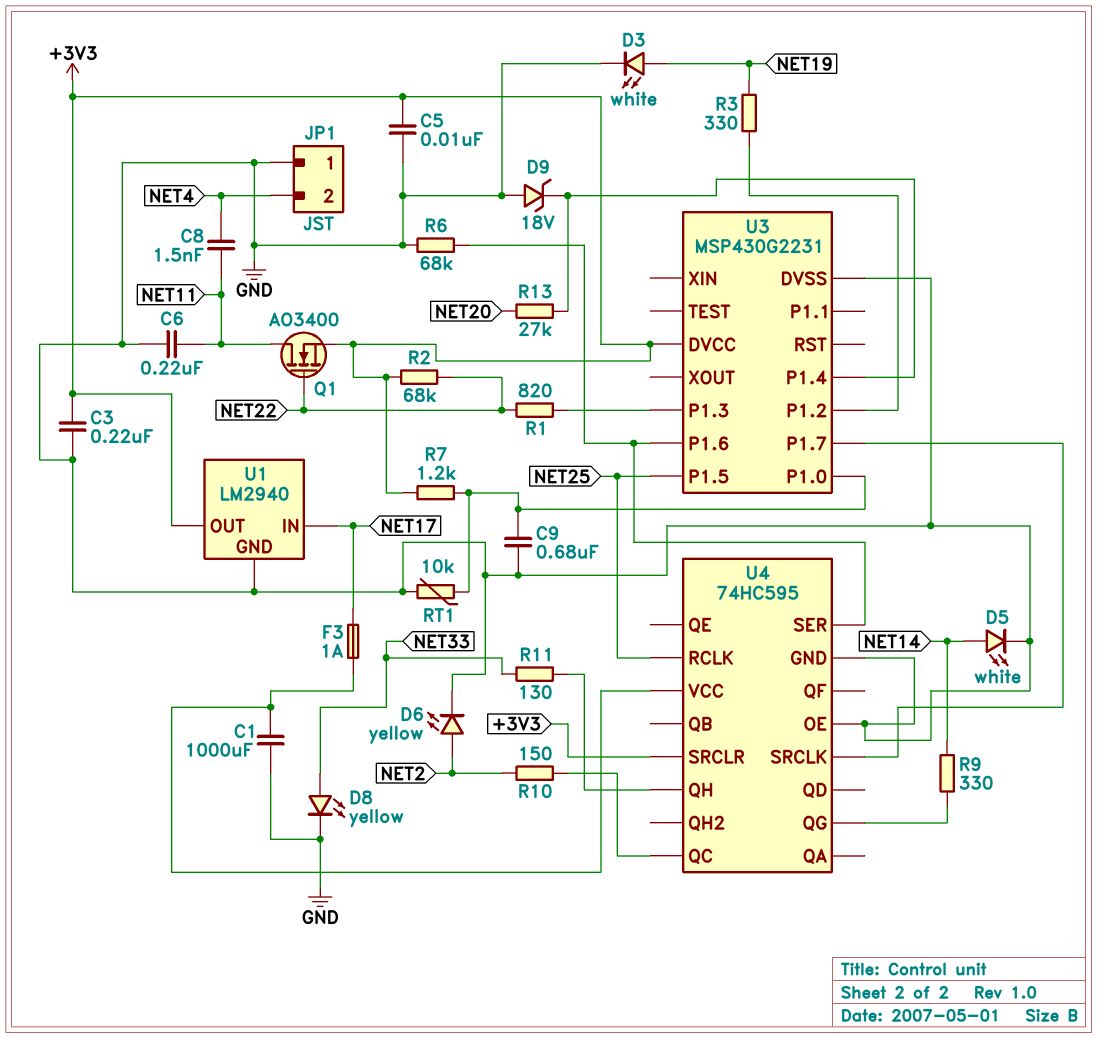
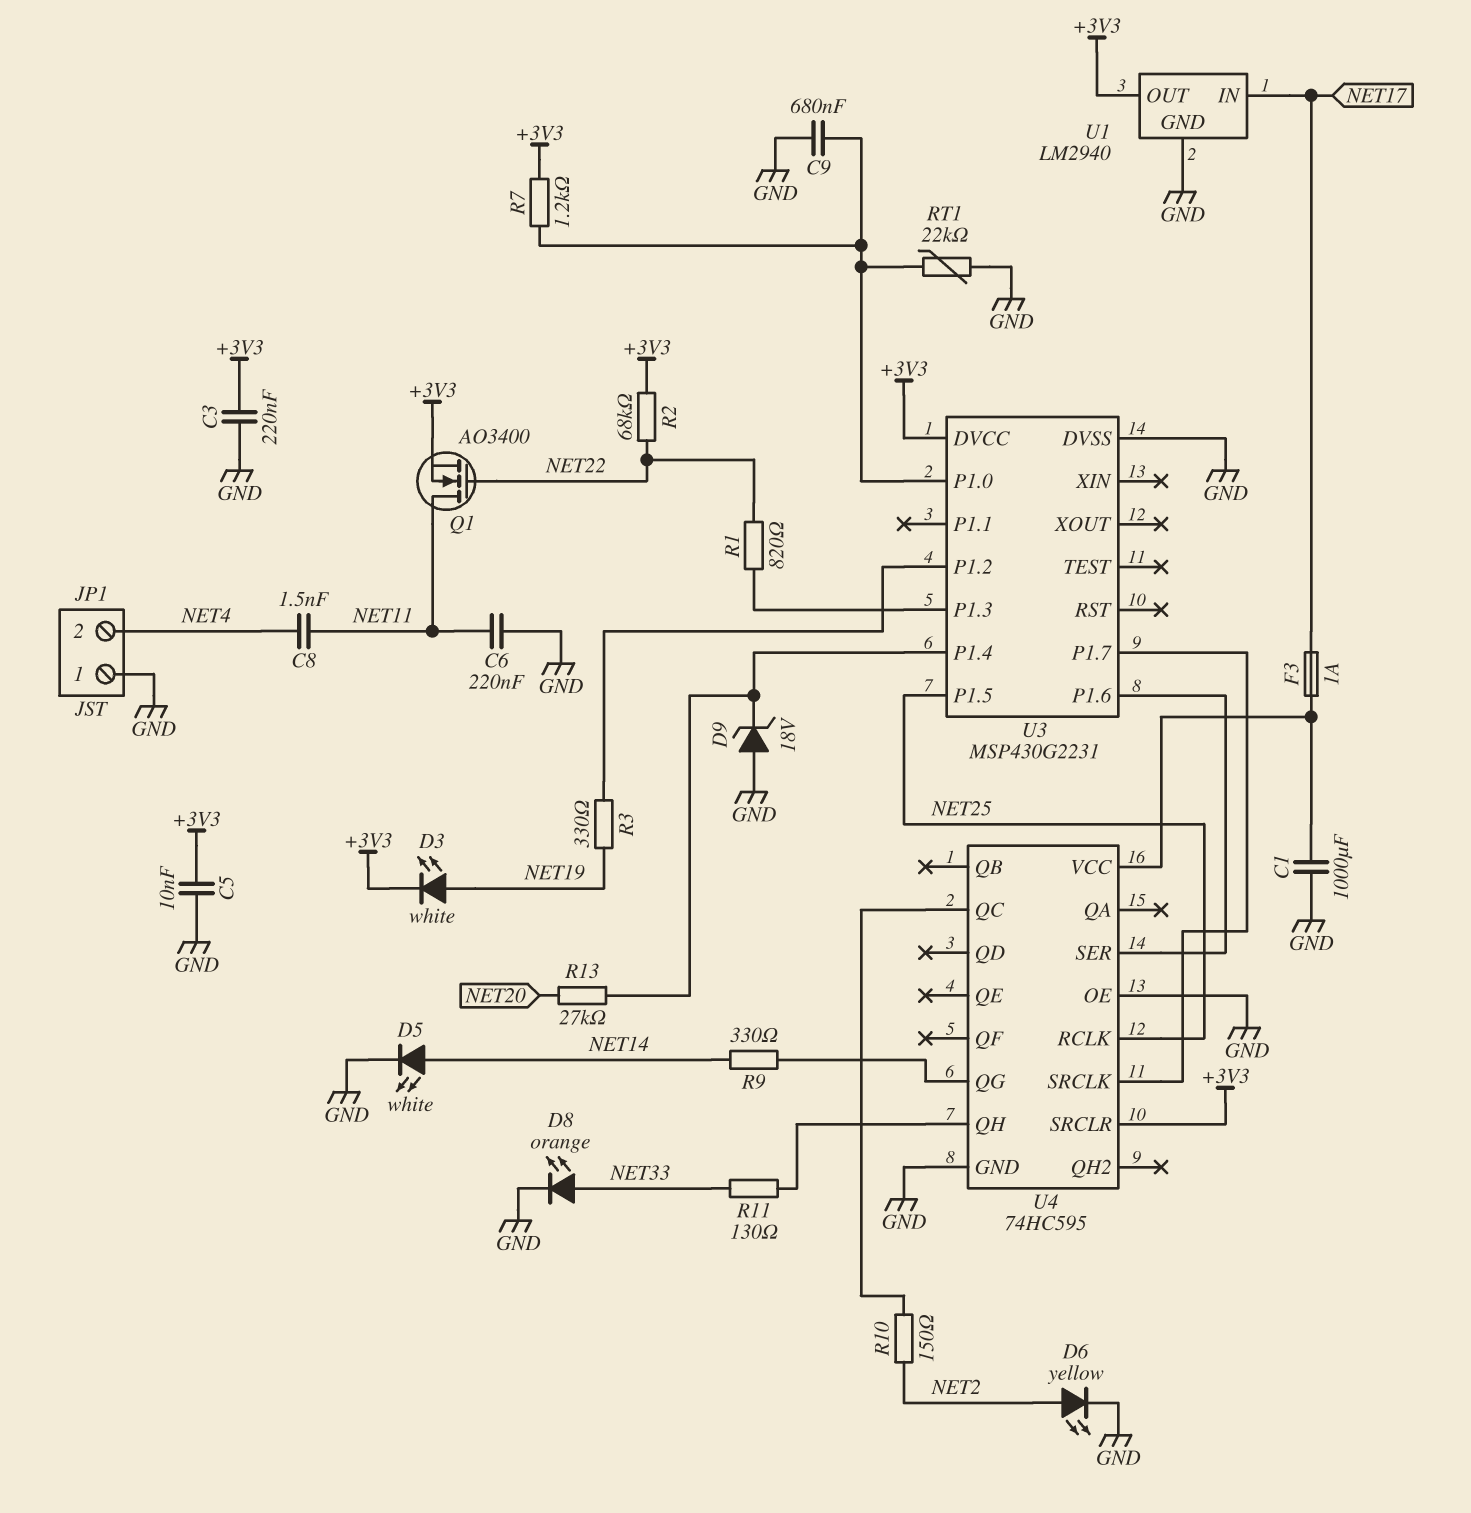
D3: LED white (A NET19, K GND) -> LED white (A NET19, K +3V3)
D8: LED yellow (A NET33, K GND) -> LED orange (A NET33, K GND)
R6: 68k (GND, U3/P1.6) -> none
RT1: 10k (GND, U3/P1.0) -> 22k (GND, U3/P1.0)

